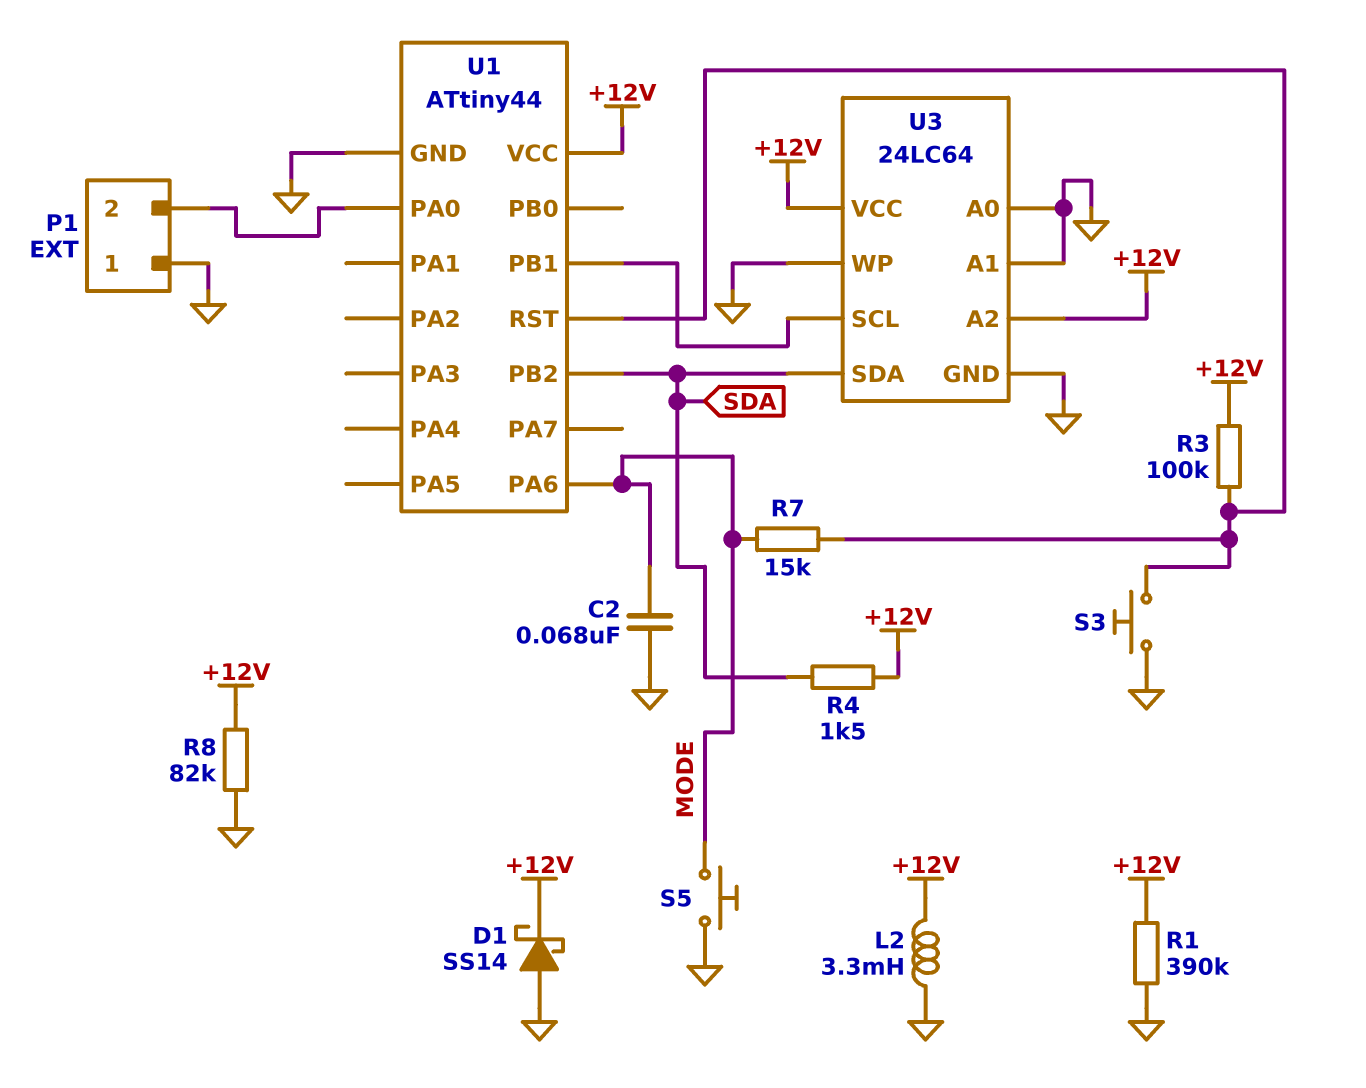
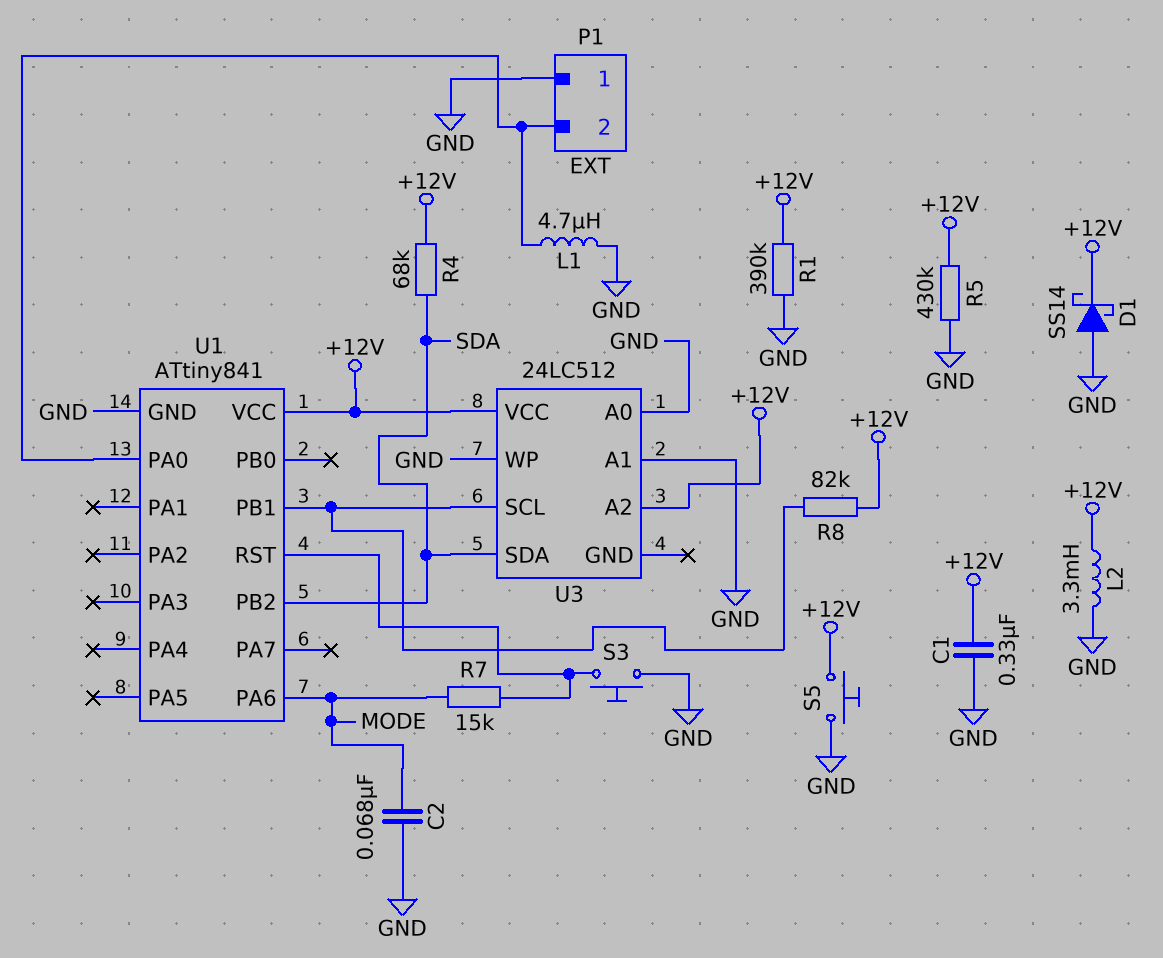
C1: none -> 330nF (+12V, GND)
L1: none -> 4.7uH (GND, P1/2)
R3: 100k (+12V, U1/RST) -> none
R4: 1.5k (+12V, SDA) -> 68k (+12V, SDA)
R5: none -> 430k (+12V, GND)
R8: 82k (+12V, GND) -> 82k (+12V, U1/PB1)
S5: button (GND, MODE) -> button (+12V, GND)
U1: ATtiny44 -> ATtiny841
U3: 24LC64 -> 24LC512
U3 pin GND: GND -> none

